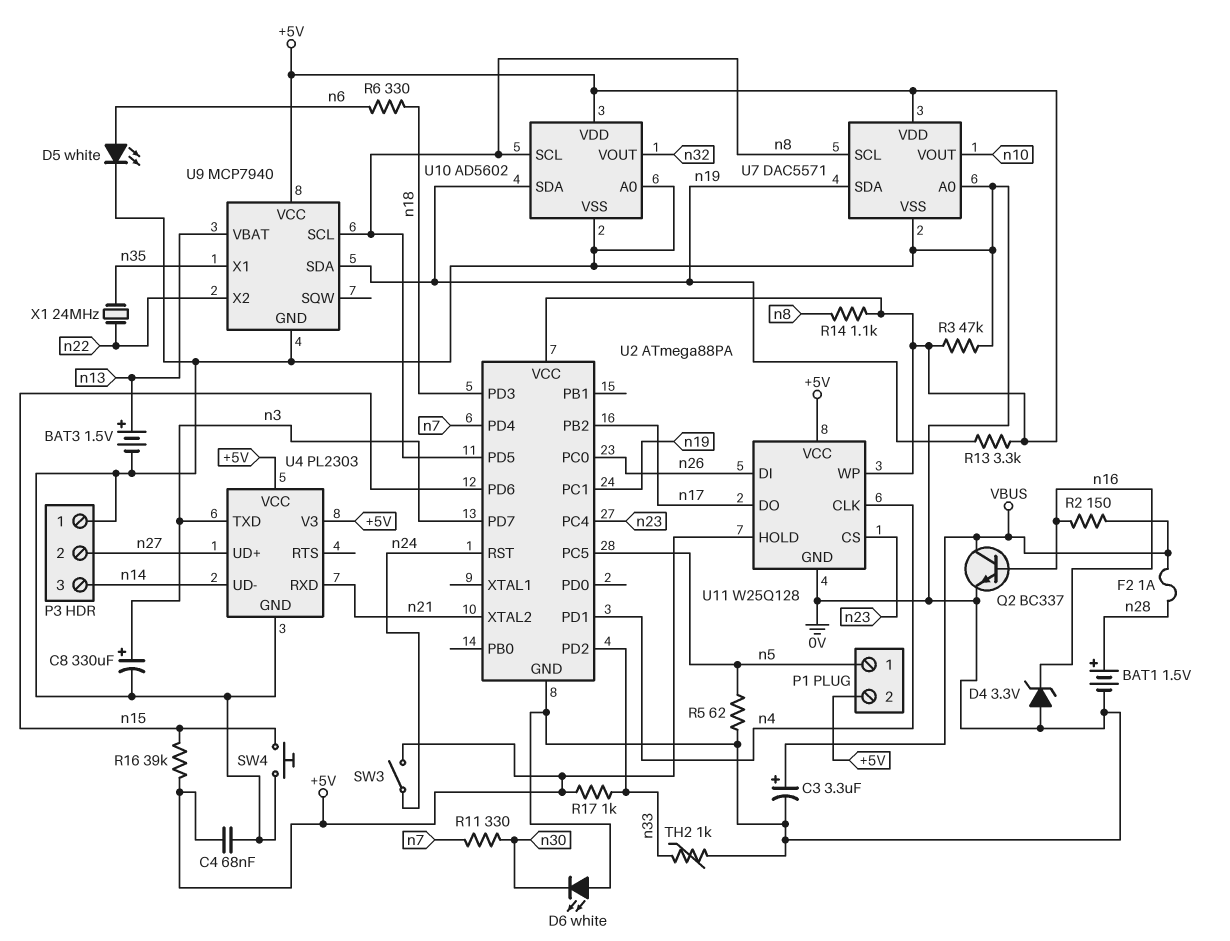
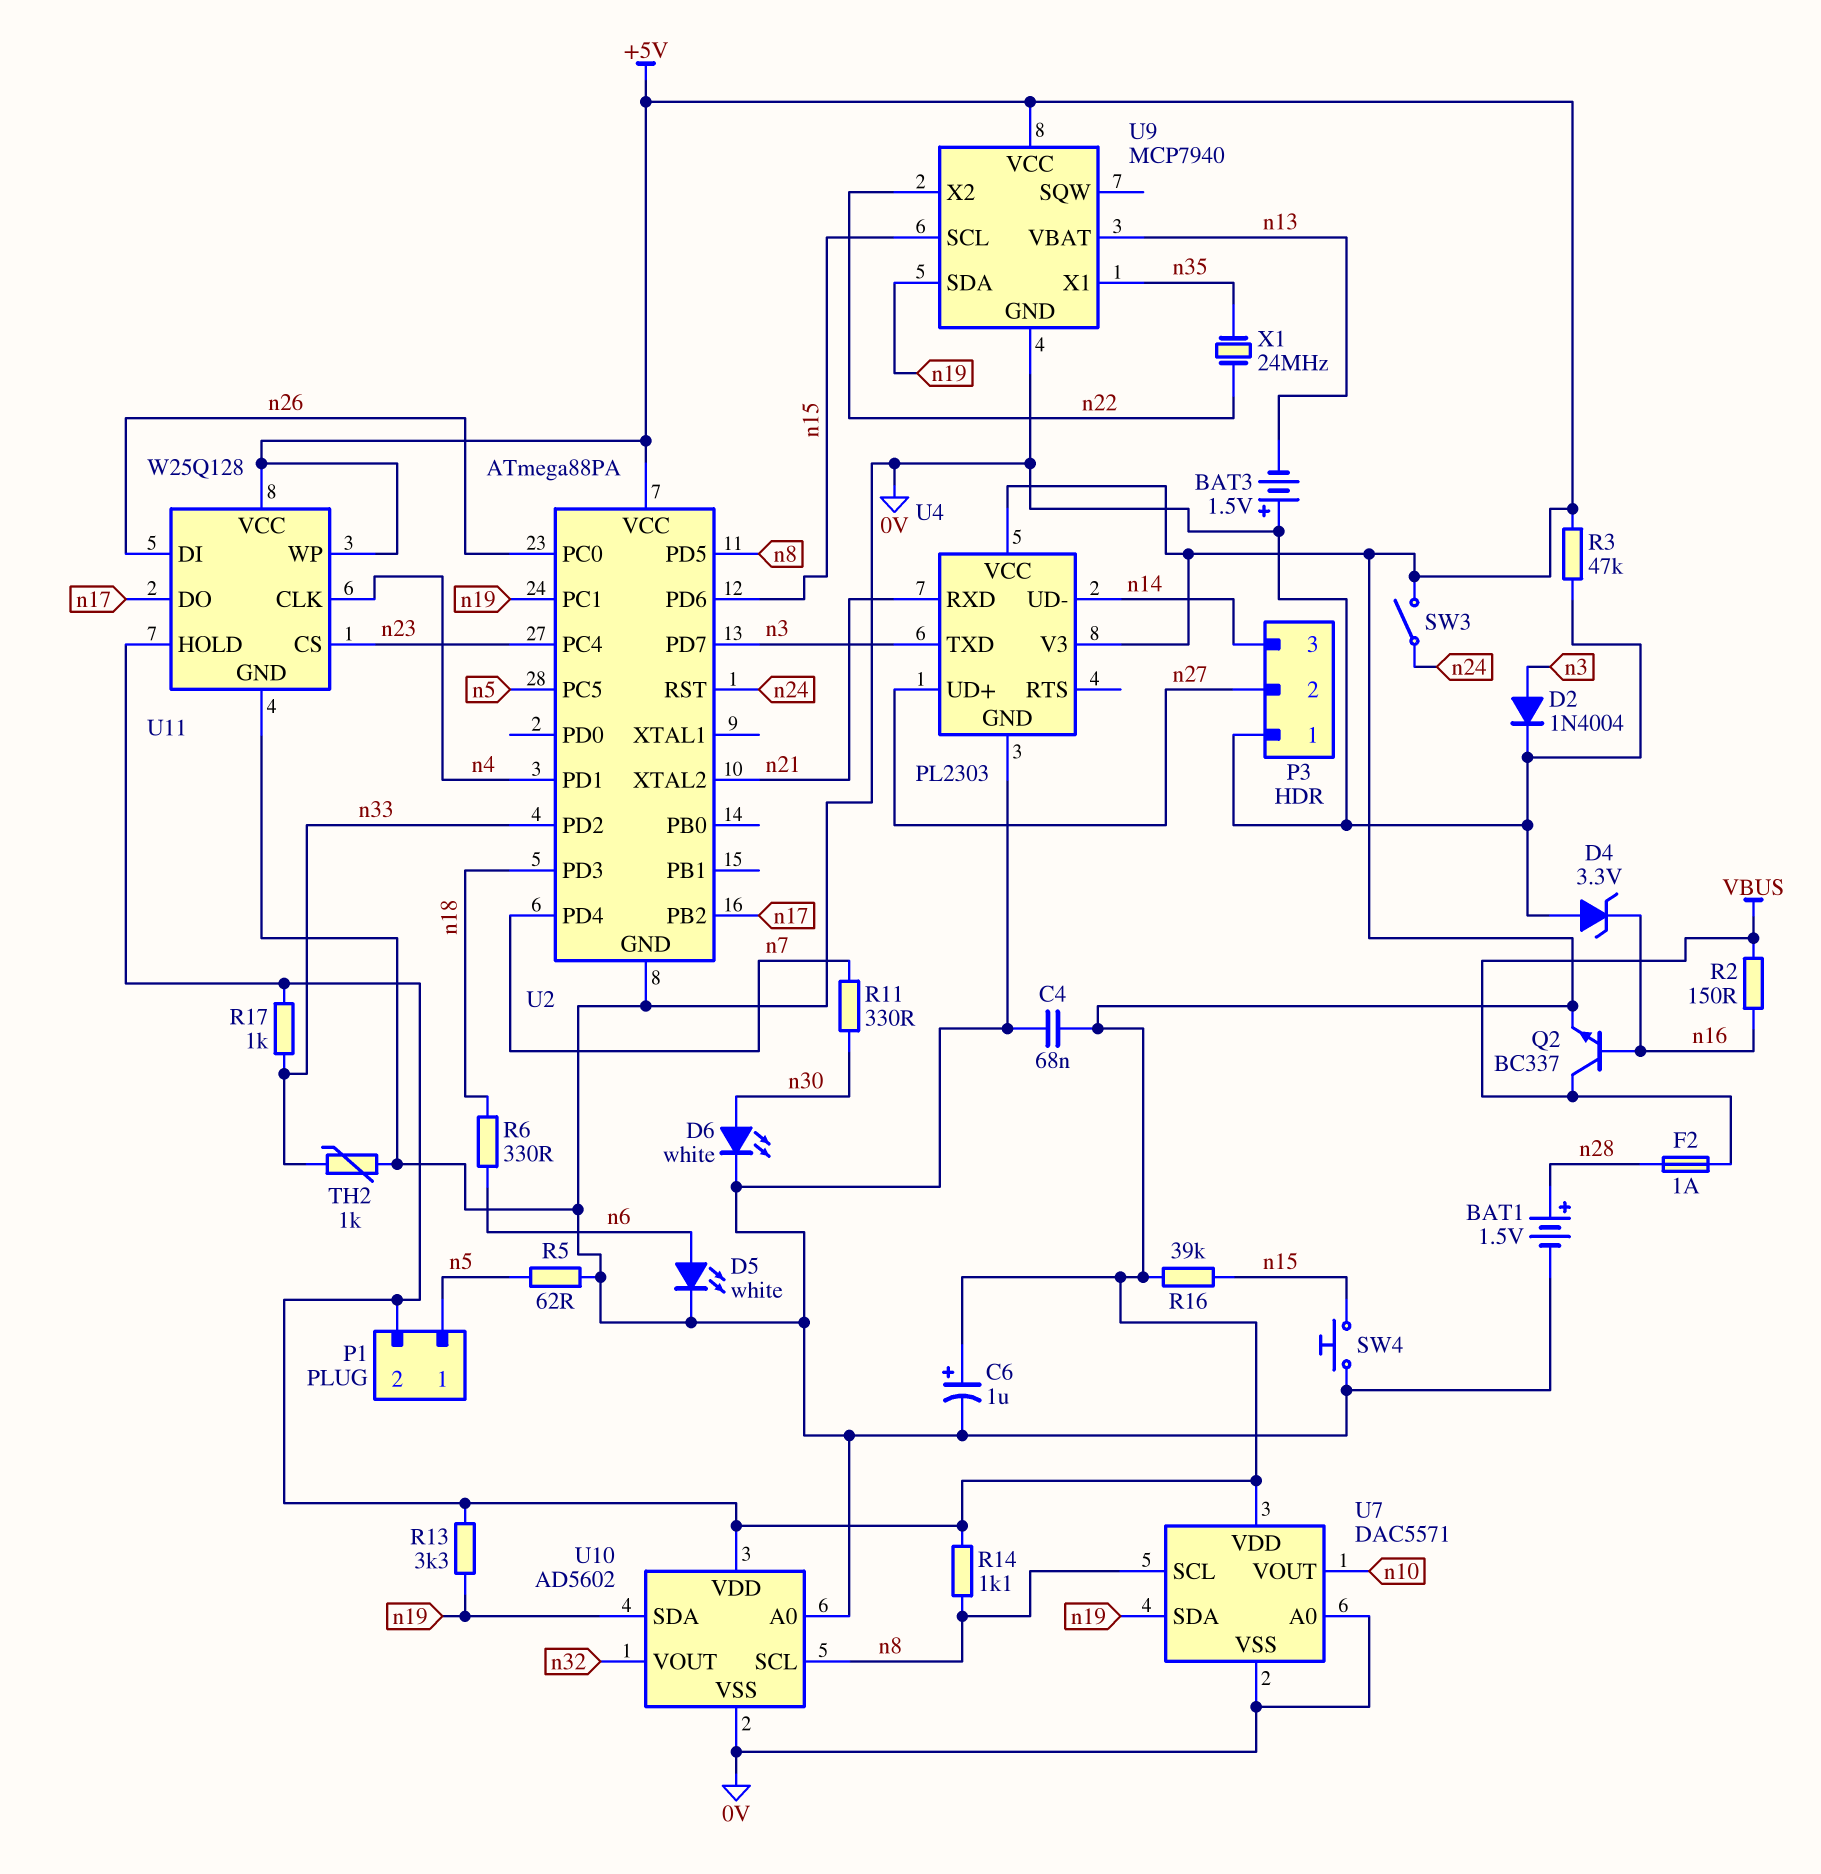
BAT3: 1.5V (plus n13, minus 0V) -> 1.5V (plus 0V, minus n13)
C3: 3.3uF (plus VBUS, minus 0V) -> none
C6: none -> 1uF (plus +5V, minus 0V)
C8: 330uF (plus n3, minus 0V) -> none
D2: none -> diode 1N4004 (A n3, K 0V)
D6: LED white (A 0V, K n30) -> LED white (A n30, K 0V)
Q2: NPN BC337 (B n16, C VBUS, E 0V) -> NPN BC337 (B n16, C VBUS, E +5V)
U9 pin SCL: n8 -> n15

